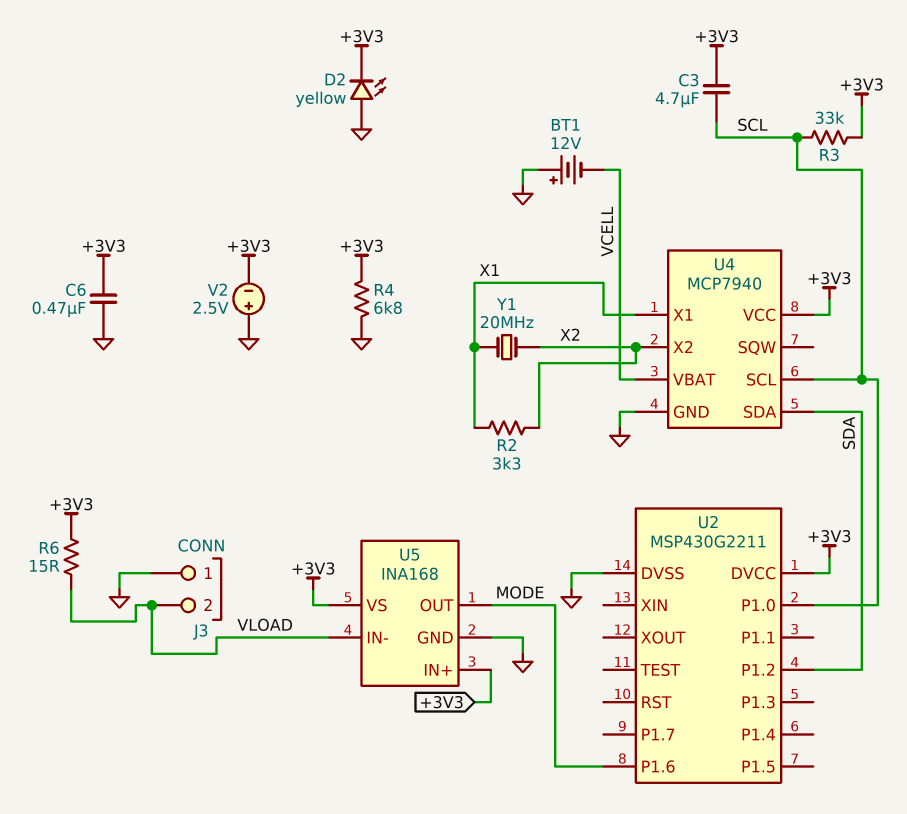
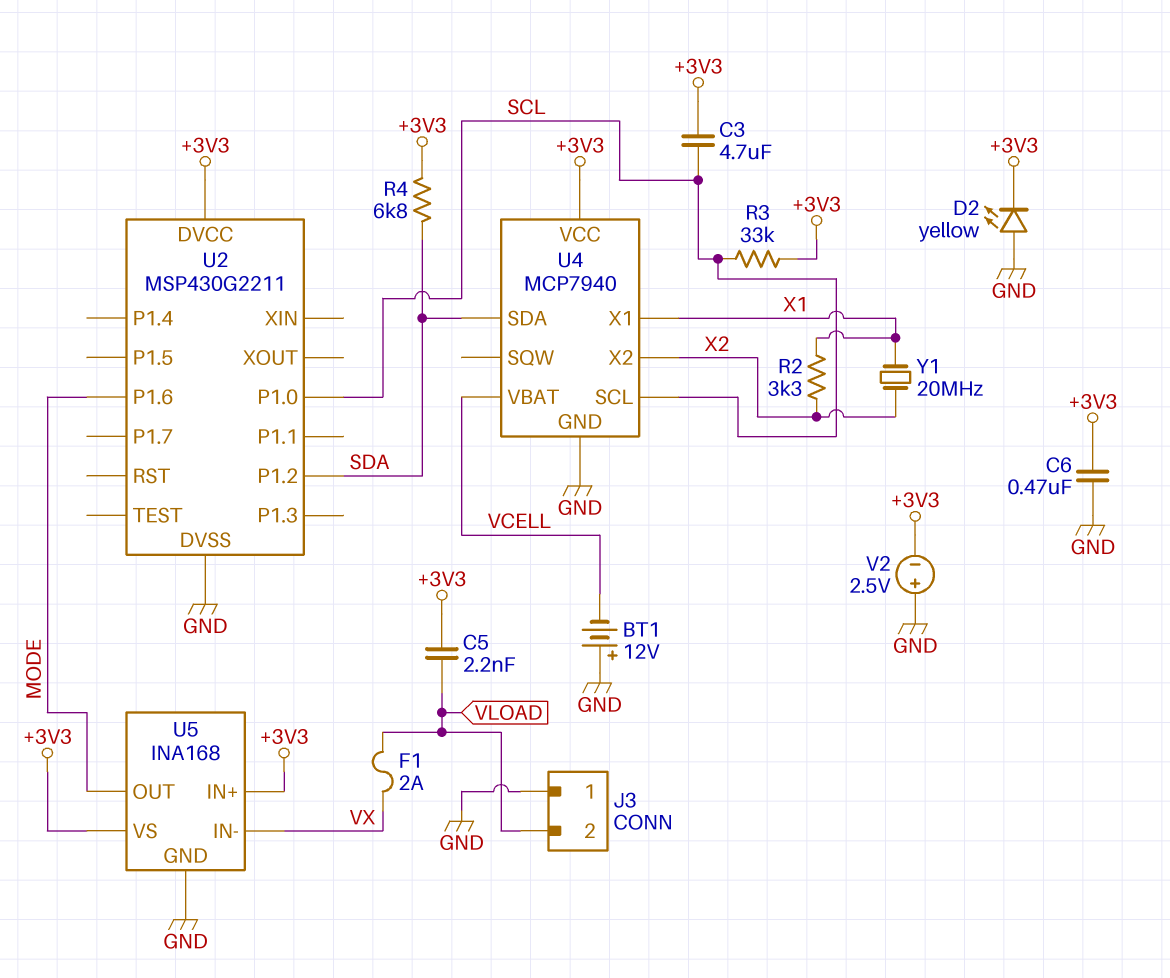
C5: none -> 2.2nF (+3V3, VLOAD)
F1: none -> 2A (VLOAD, VX)
R4: 6.8k (+3V3, GND) -> 6.8k (+3V3, SDA)
R6: 15 (+3V3, VLOAD) -> none
U5 pin IN-: VLOAD -> VX

